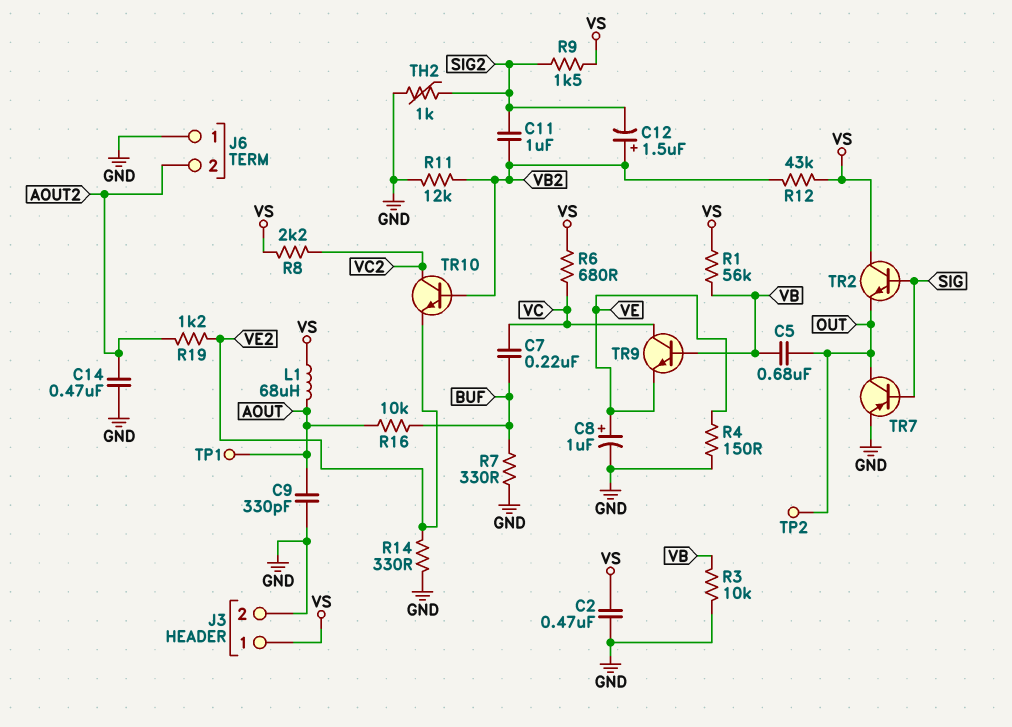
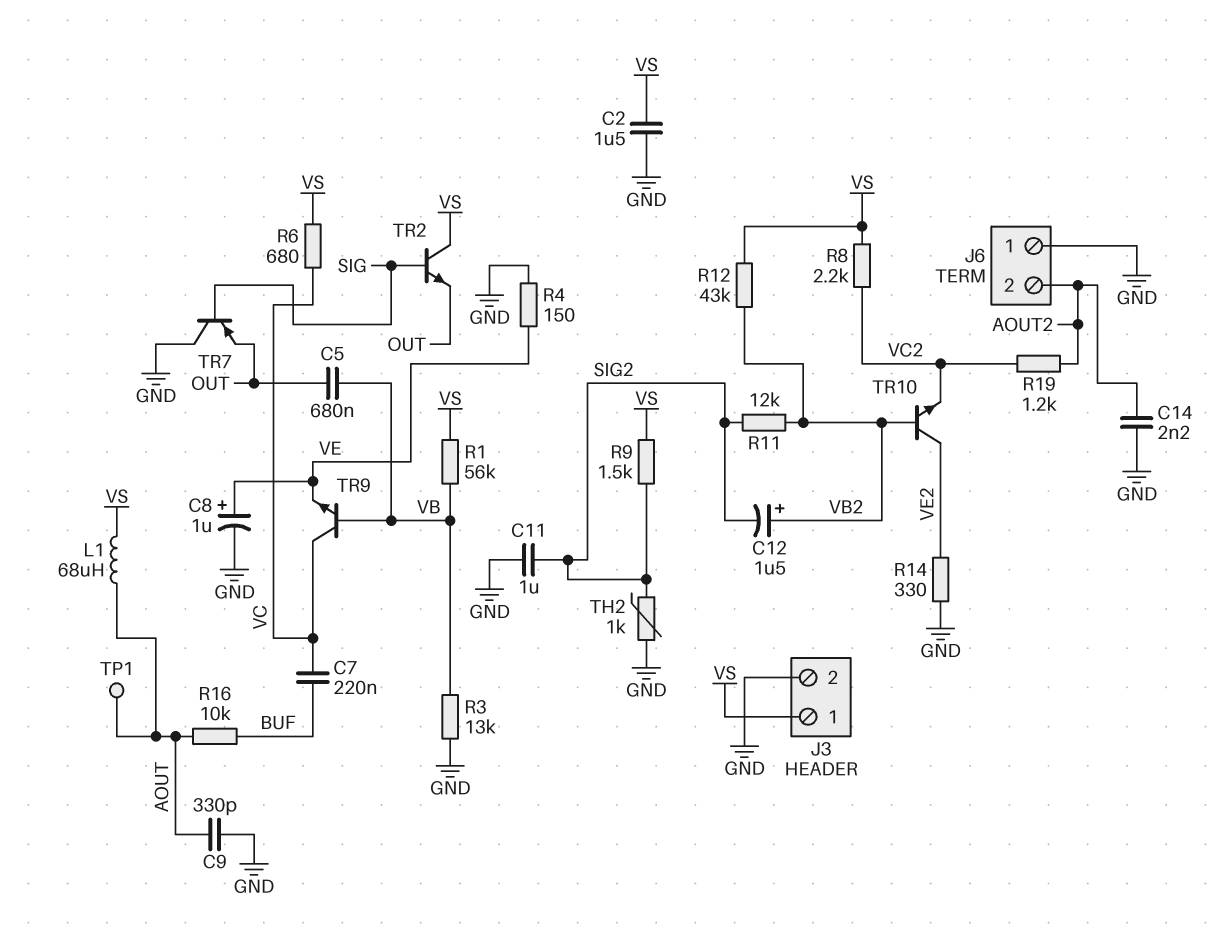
C2: 470nF (GND, VS) -> 1.5uF (GND, VS)
C11: 1uF (SIG2, VB2) -> 1uF (GND, SIG2)
C14: 470nF (AOUT2, GND) -> 2.2nF (AOUT2, GND)
R3: 10k (GND, VB) -> 13k (GND, VB)
R7: 330 (BUF, GND) -> none
R11: 12k (GND, VB2) -> 12k (SIG2, VB2)
R19: 1.2k (AOUT2, VE2) -> 1.2k (AOUT2, VC2)
TP2: test point (OUT) -> none
TR7: PNP (B SIG, C OUT, E GND) -> PNP (B SIG, C GND, E OUT)
TR10: NPN (B VB2, C VC2, E VE2) -> NPN (B VB2, C VE2, E VC2)

